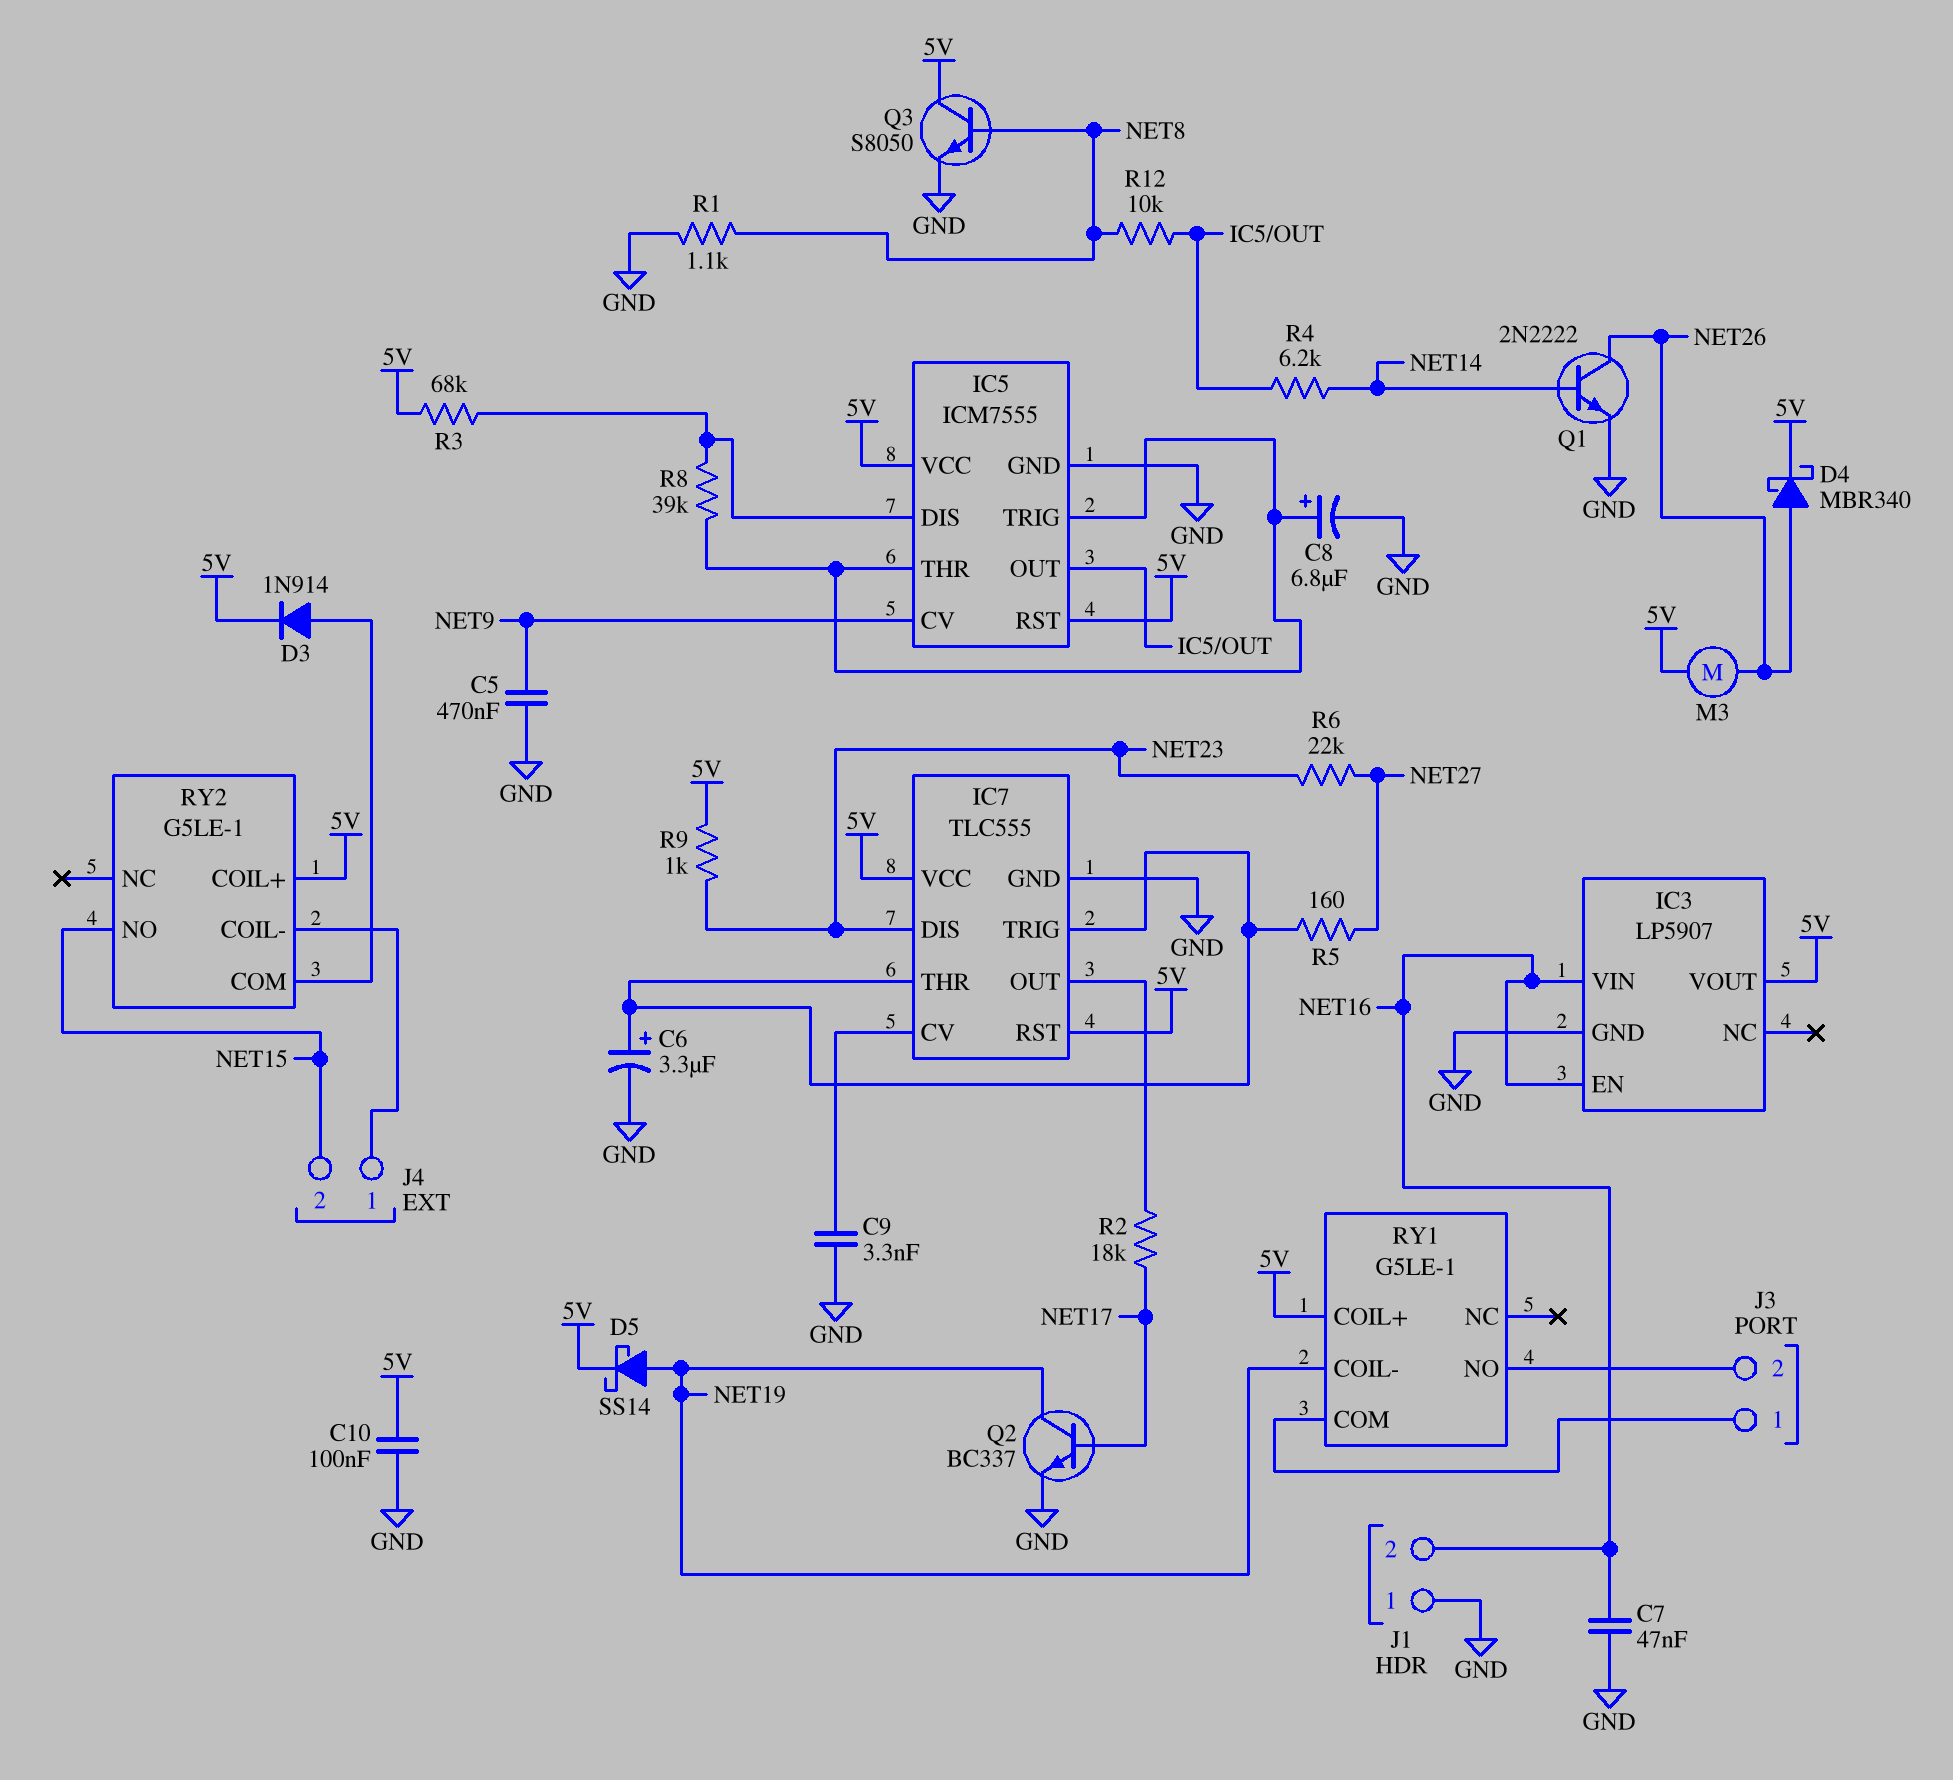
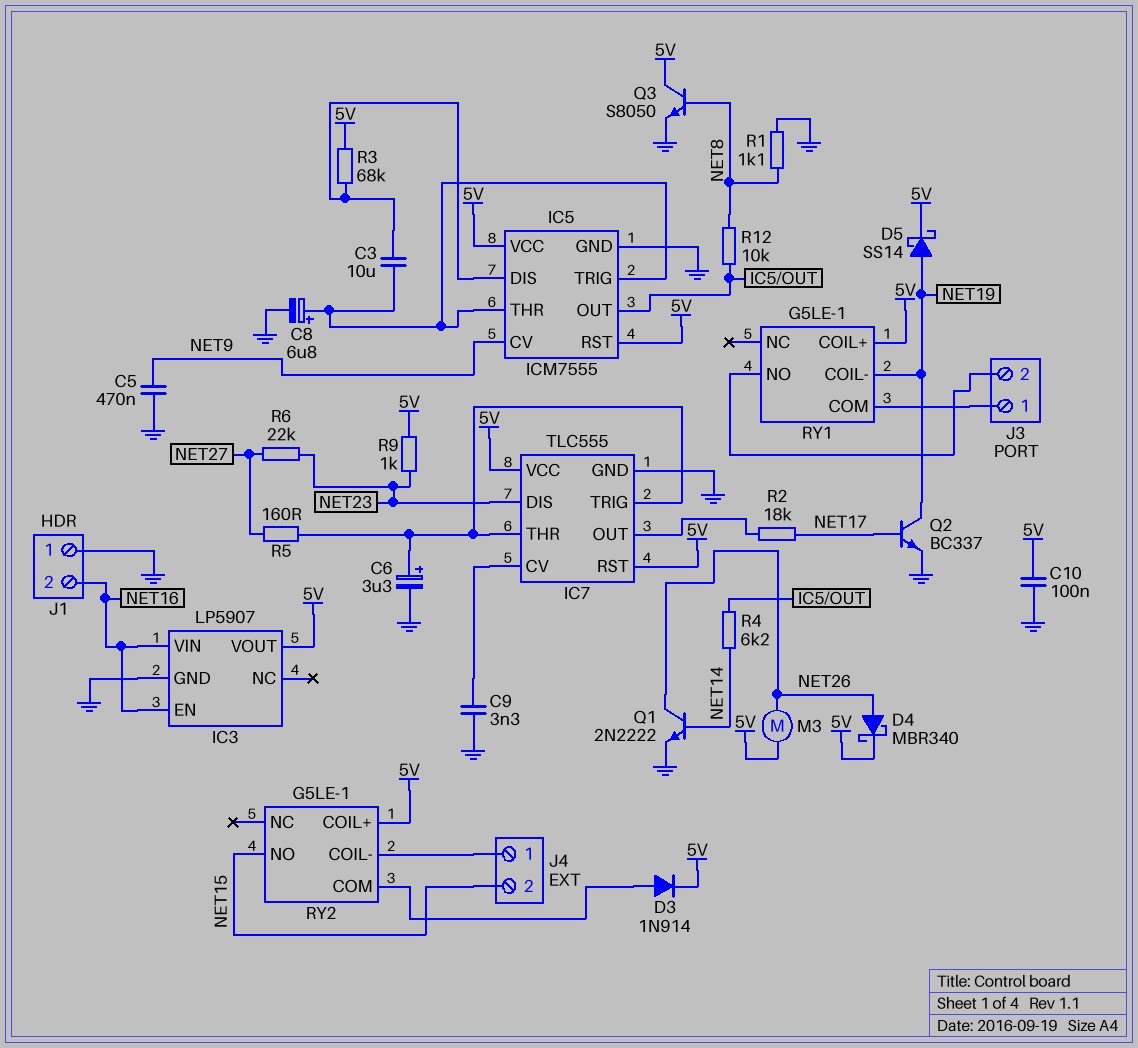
C3: none -> 10uF (IC5/DIS, IC5/THR)
C7: 47nF (GND, NET16) -> none
R8: 39k (IC5/DIS, IC5/THR) -> none

